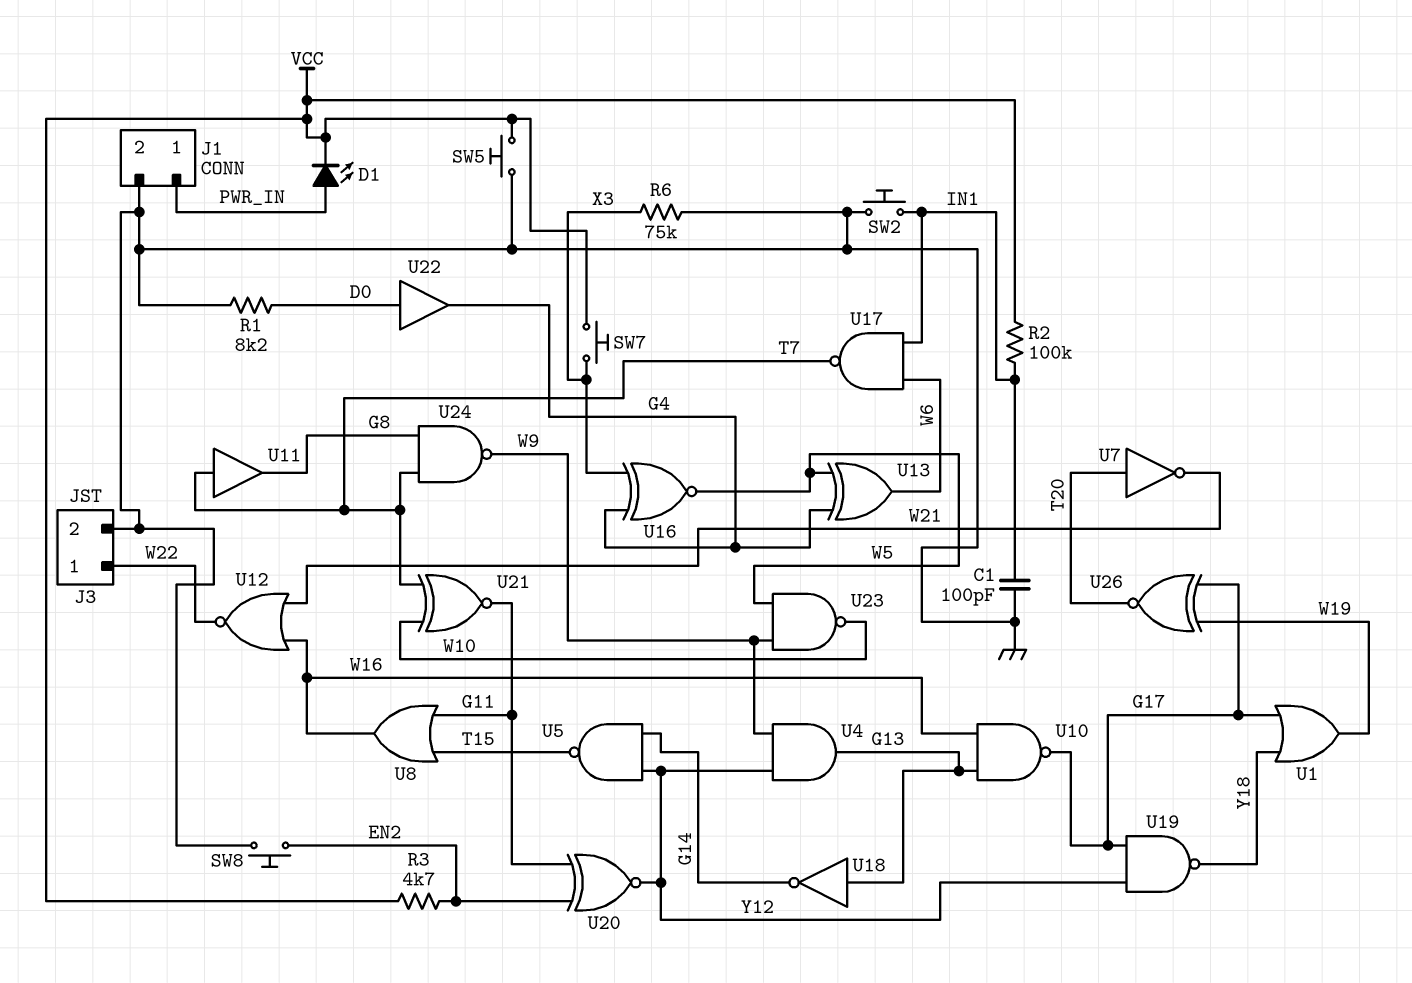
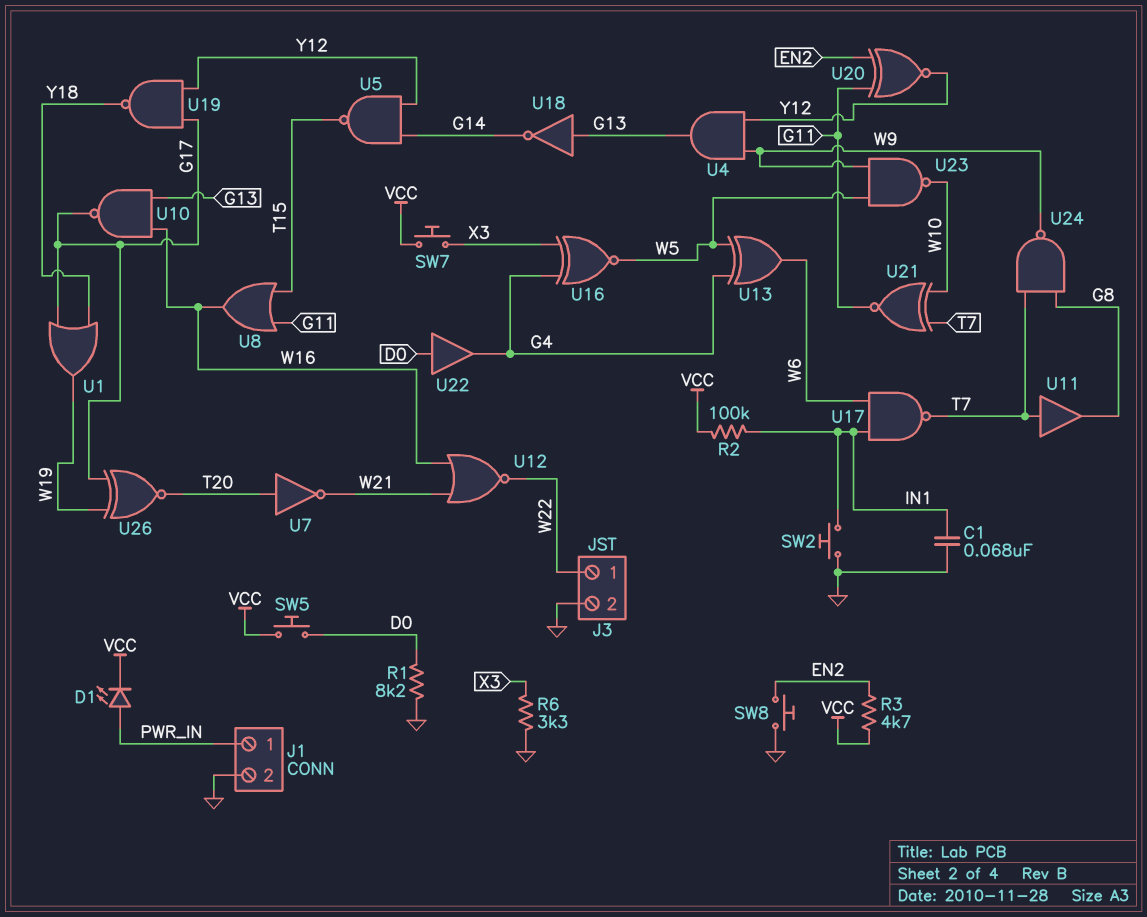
C1: 100pF (GND, IN1) -> 68nF (GND, IN1)
R6: 75k (GND, X3) -> 3.3k (GND, X3)
SW5: button (GND, VCC) -> button (D0, VCC)

